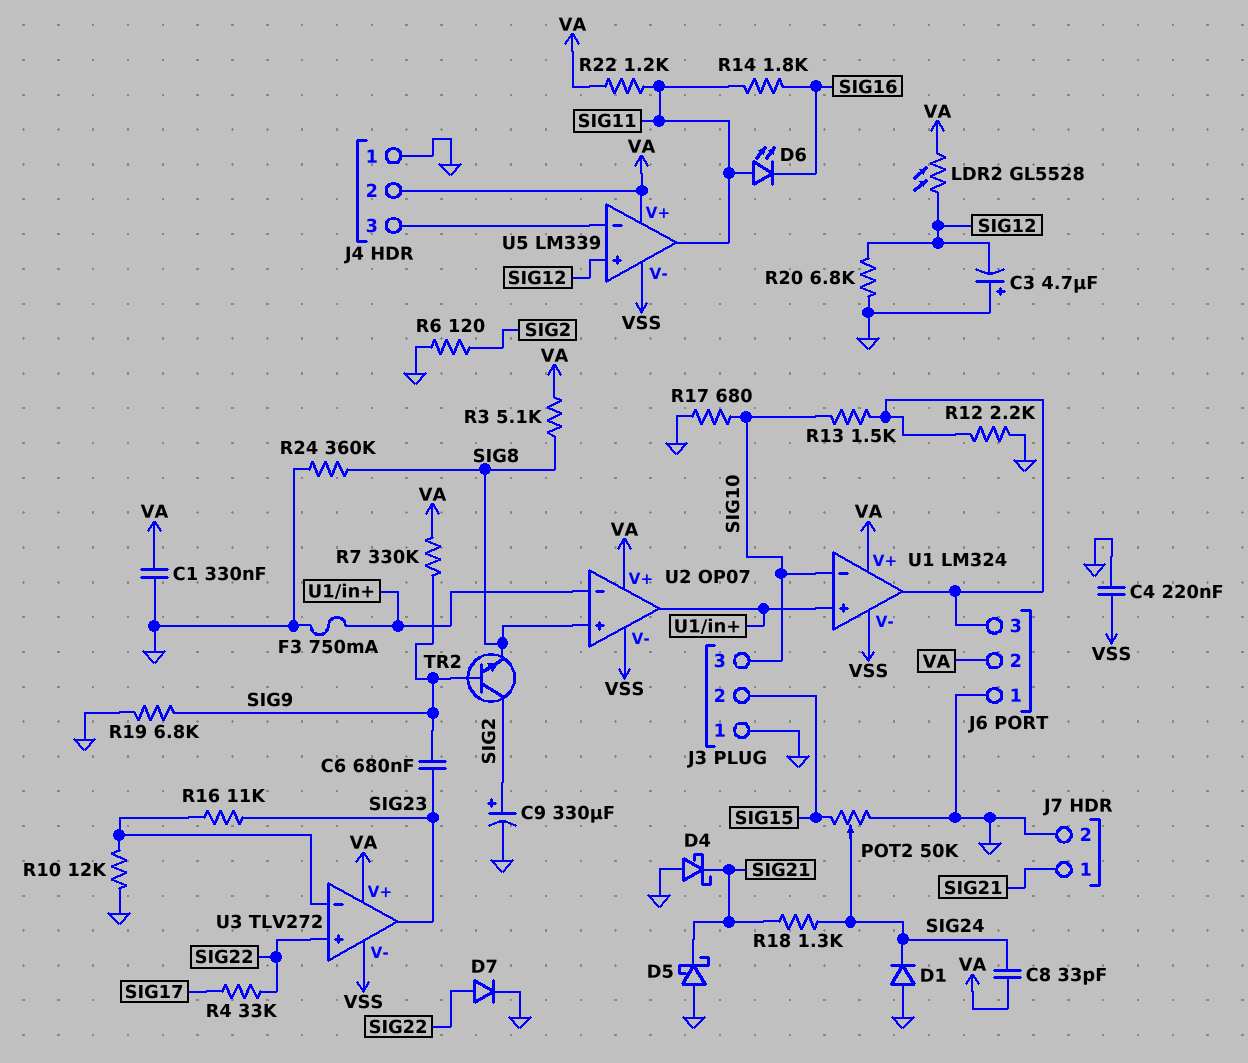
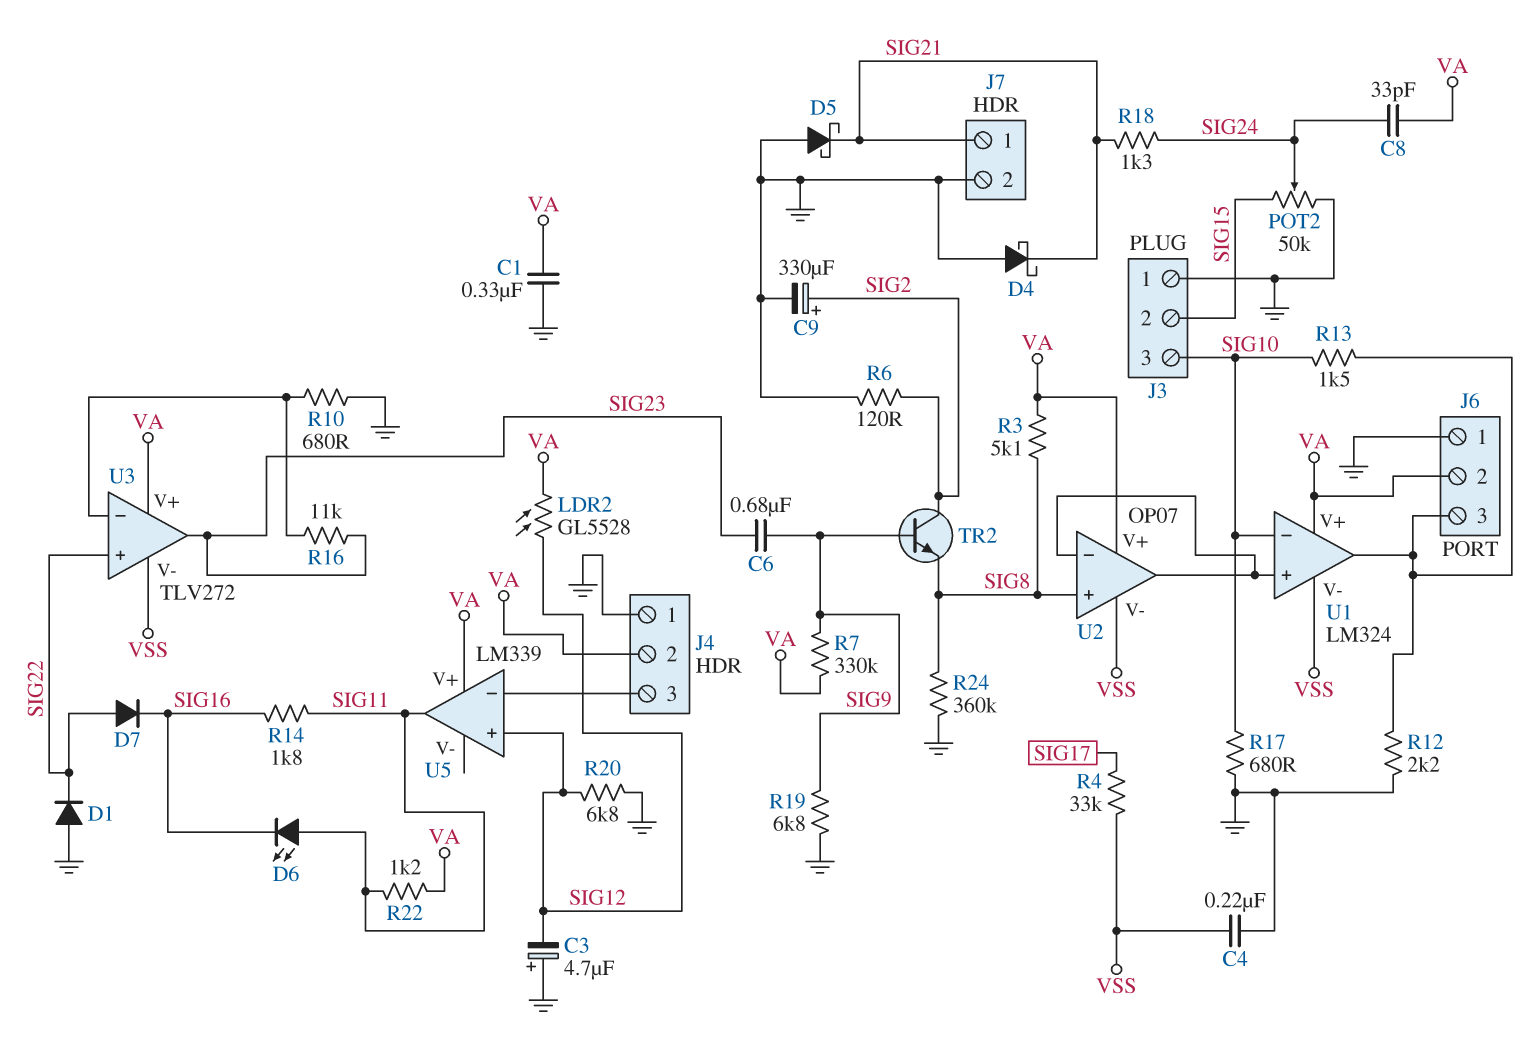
D1: diode (A GND, K SIG24) -> diode (A GND, K SIG22)
D7: diode (A SIG22, K GND) -> diode (A SIG22, K SIG16)
F3: 750mA (GND, U1/in+) -> none
R4: 33k (SIG17, SIG22) -> 33k (SIG17, VSS)
R10: 12k (GND, U3/in-) -> 680 (GND, U3/in-)
U5 pin V-: VSS -> none

